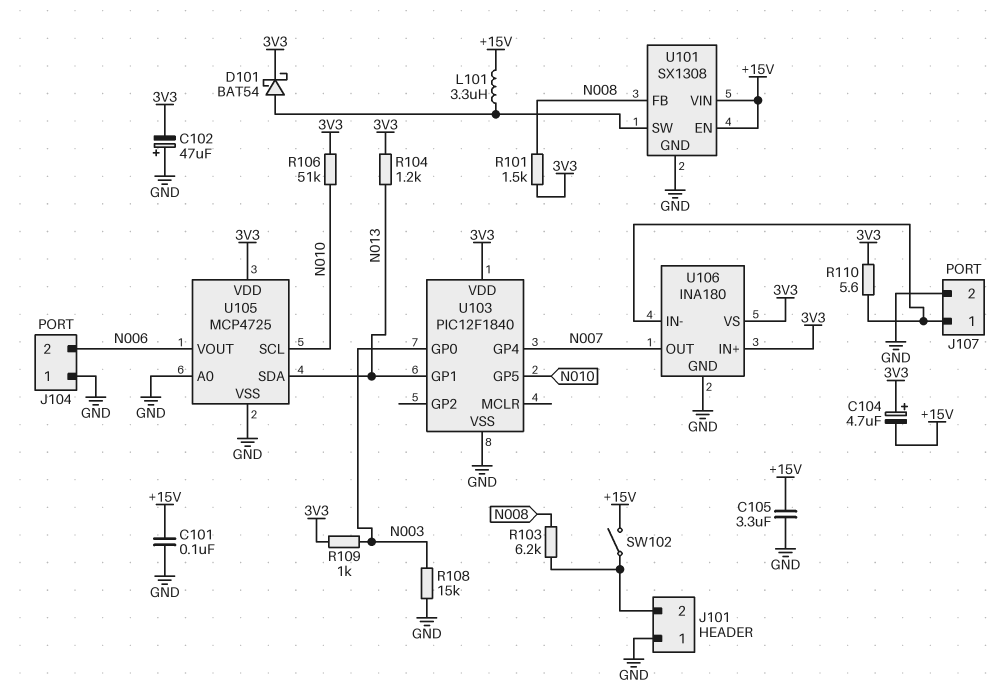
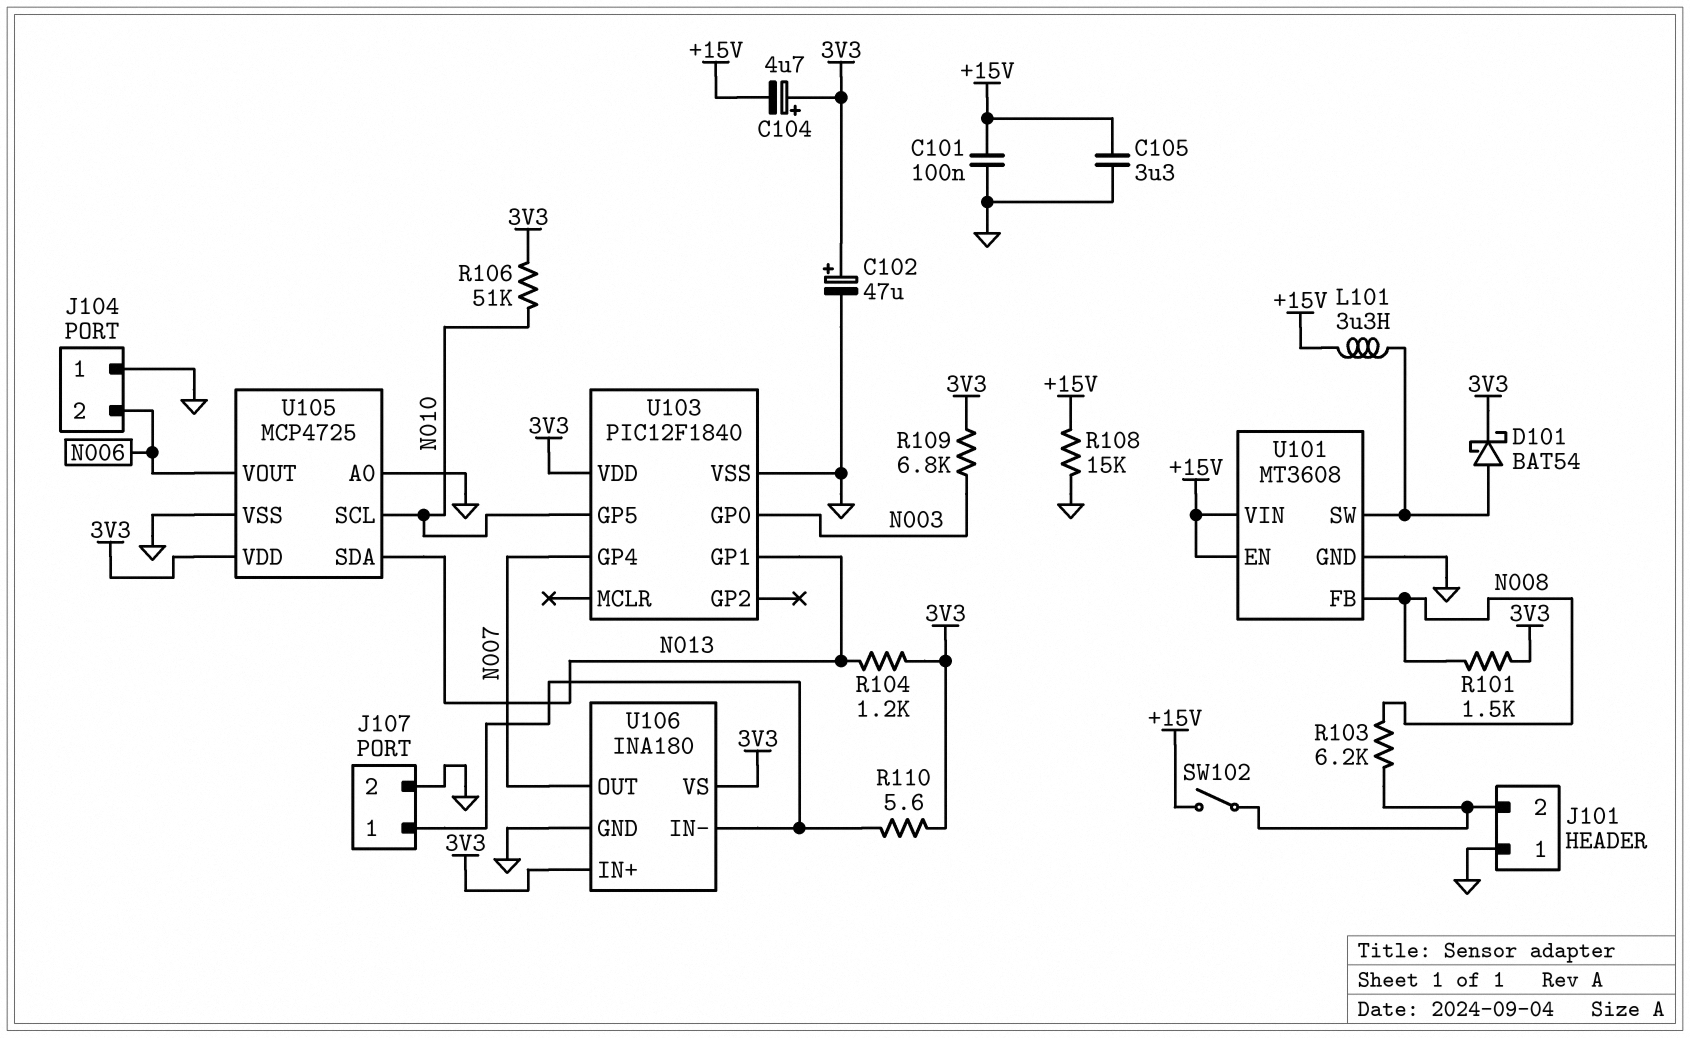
C102: 47uF (plus GND, minus 3V3) -> 47uF (plus 3V3, minus GND)
R108: 15k (GND, N003) -> 15k (+15V, GND)
R109: 1k (3V3, N003) -> 6.8k (3V3, N003)
U101: SX1308 -> MT3608

